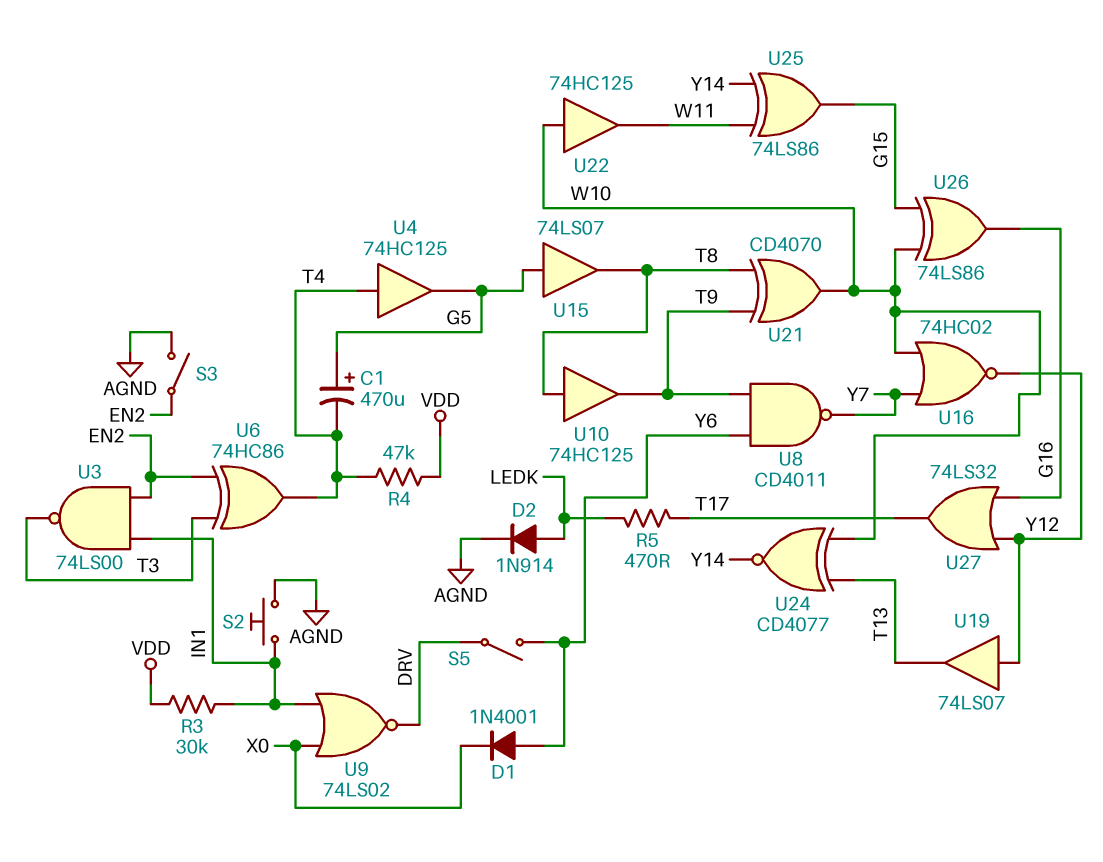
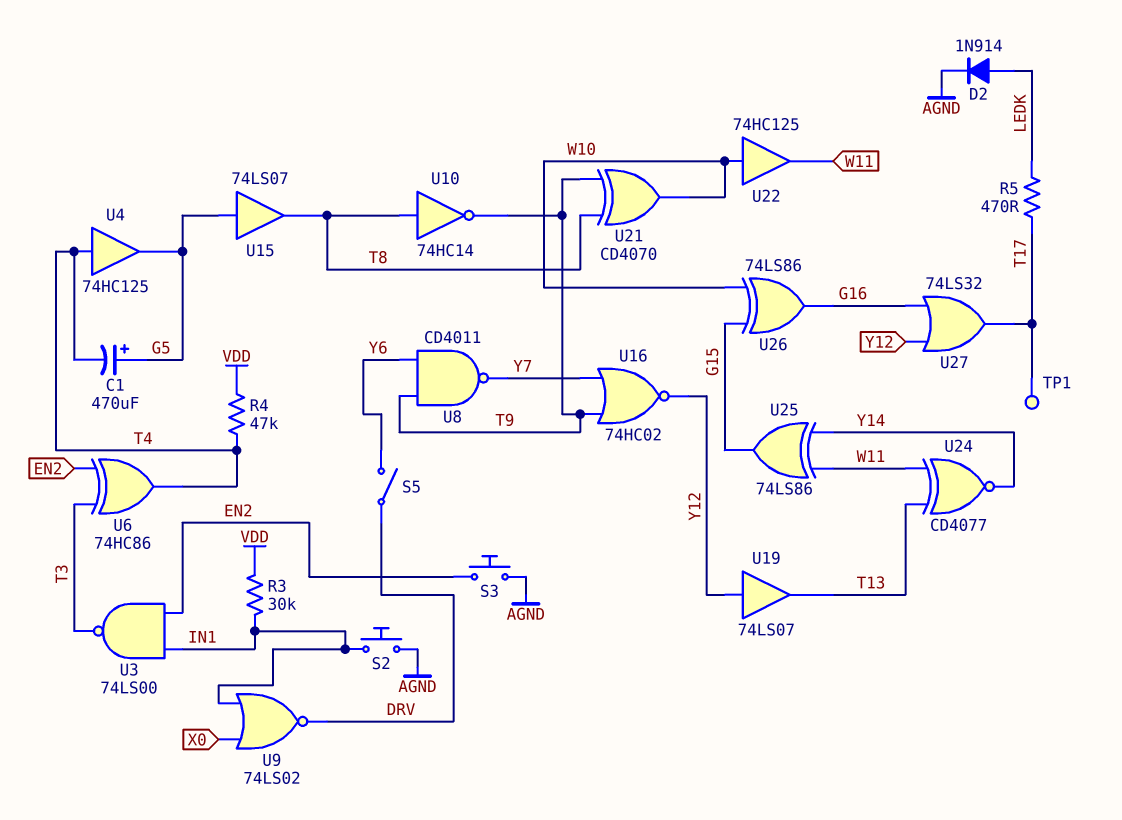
D1: diode 1N4001 (A Y6, K X0) -> none
S3: switch (AGND, EN2) -> button (AGND, EN2)
TP1: none -> test point (T17)
U10: buffer 74HC125 (in T8, out T9) -> NOT 74HC14 (in T8, out T9)
U16: NOR 74HC02 (in W10, in Y7, out Y12) -> NOR 74HC02 (in T9, in Y7, out Y12)
U24: XNOR CD4077 (in T13, in W10, out Y14) -> XNOR CD4077 (in T13, in W11, out Y14)

